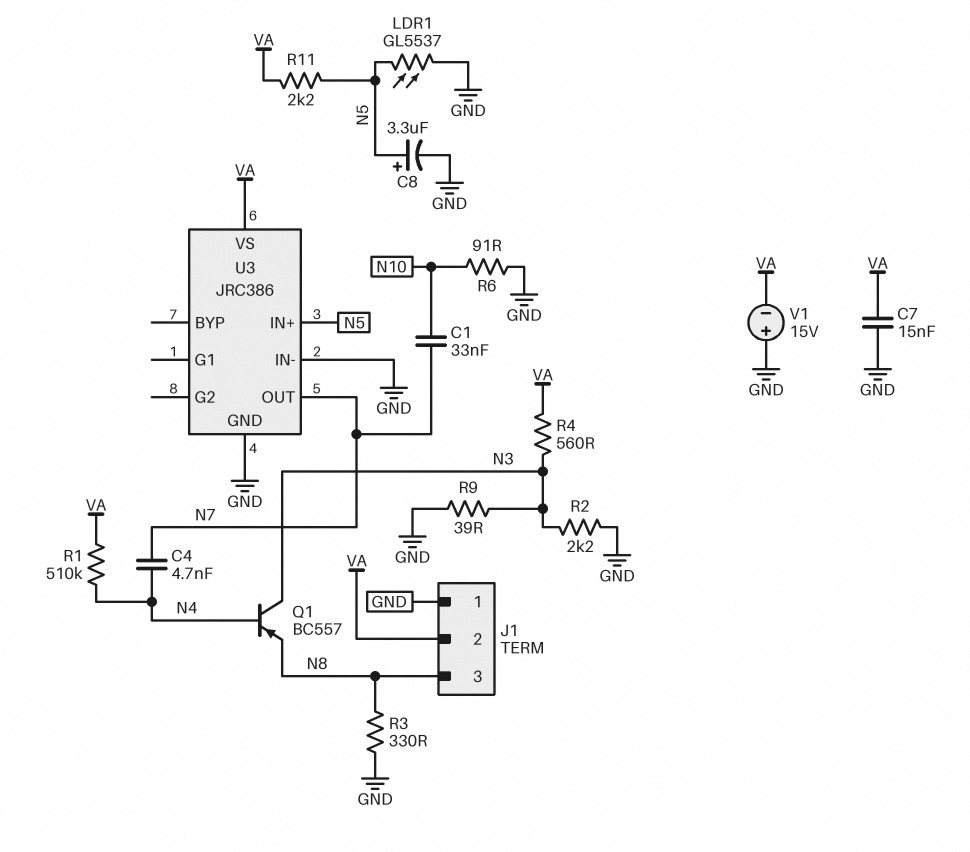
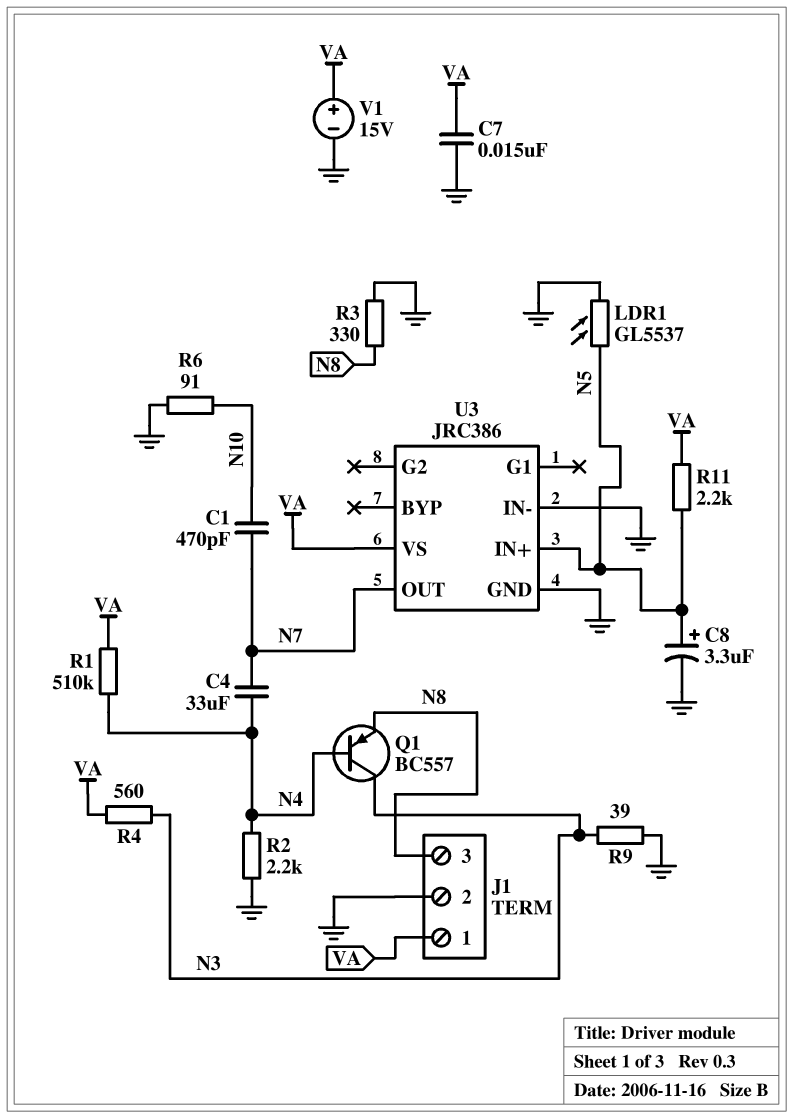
C1: 33nF (N7, N10) -> 470pF (N7, N10)
C4: 4.7nF (N4, N7) -> 33uF (N4, N7)
J1 pin 1: GND -> VA
J1 pin 2: VA -> GND
R2: 2.2k (GND, N3) -> 2.2k (GND, N4)
V1: 15V (plus GND, minus VA) -> 15V (plus VA, minus GND)

